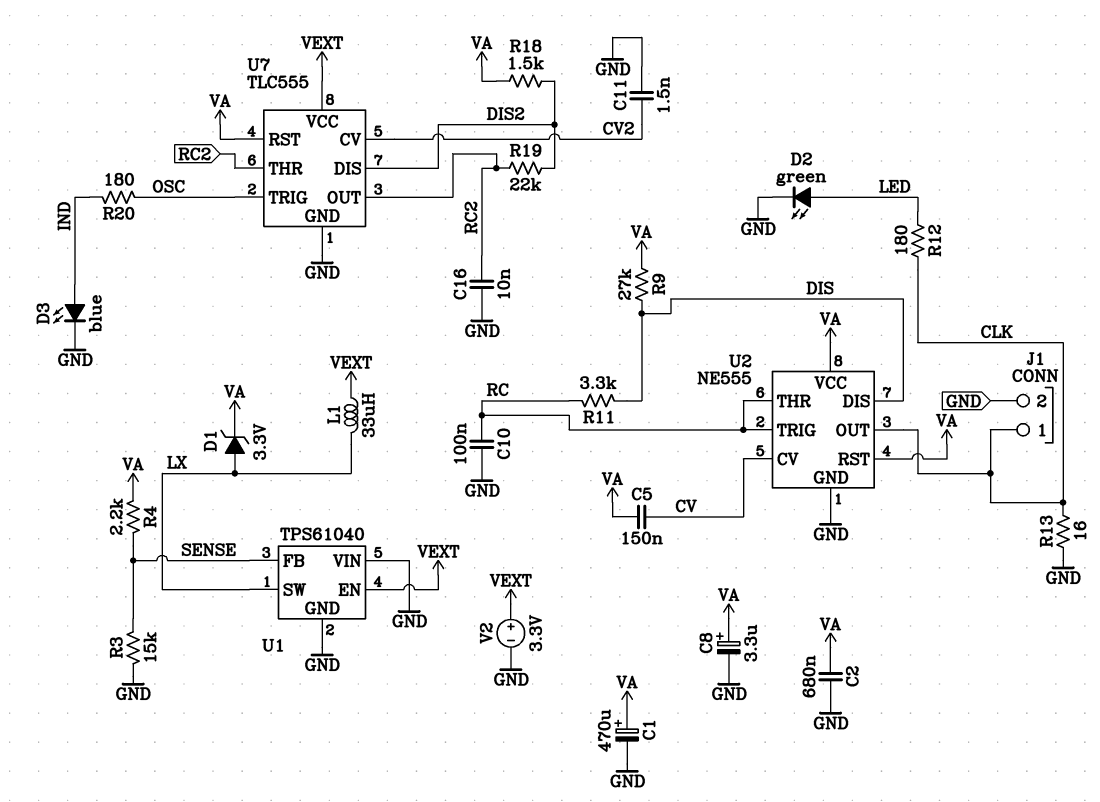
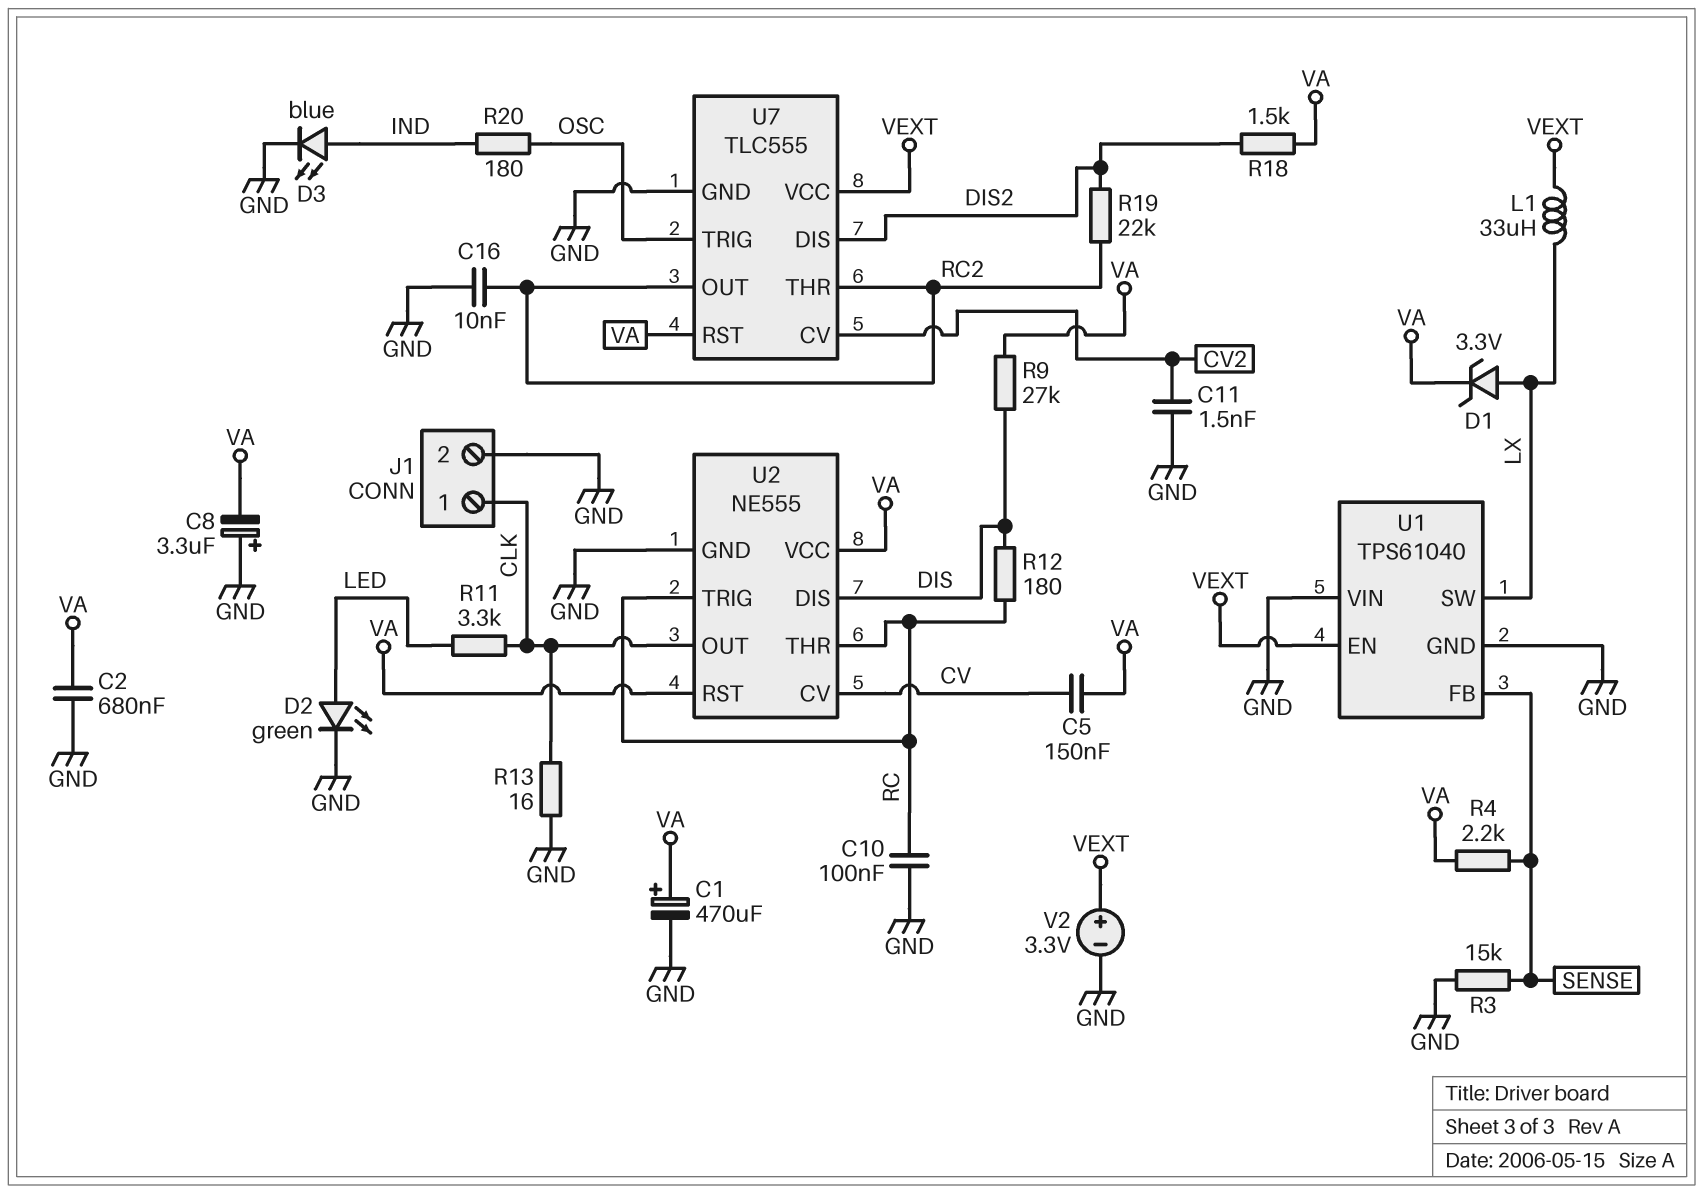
C8: 3.3uF (plus VA, minus GND) -> 3.3uF (plus GND, minus VA)
R11: 3.3k (DIS, RC) -> 3.3k (CLK, LED)
R12: 180 (CLK, LED) -> 180 (DIS, RC)

